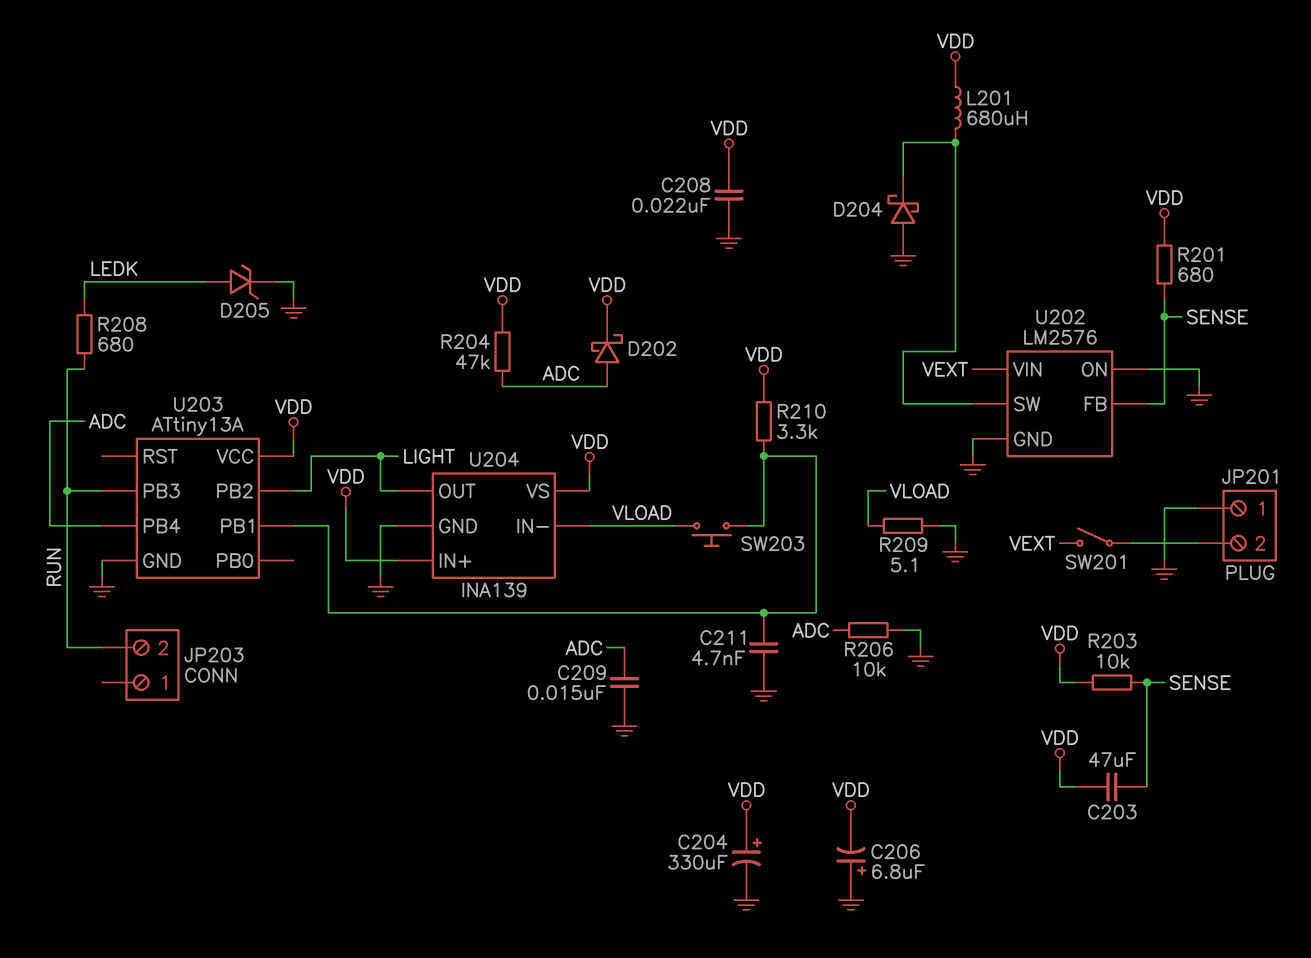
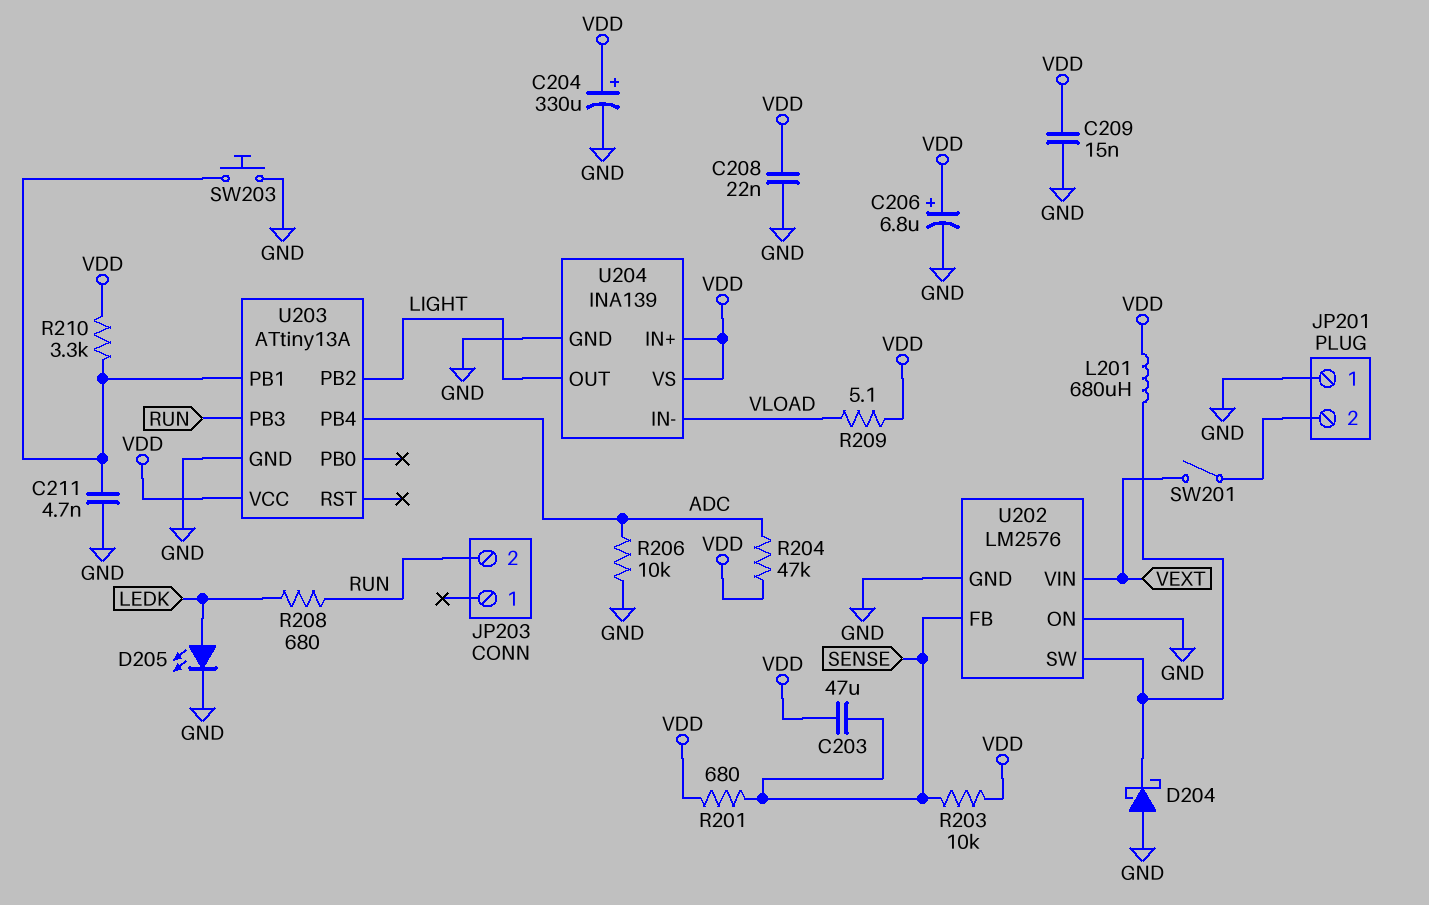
C206: 6.8uF (plus GND, minus VDD) -> 6.8uF (plus VDD, minus GND)
C209: 15nF (ADC, GND) -> 15nF (GND, VDD)
D202: schottky (A ADC, K VDD) -> none
D205: zener (A LEDK, K GND) -> LED (A LEDK, K GND)
R209: 5.1 (GND, VLOAD) -> 5.1 (VDD, VLOAD)
SW203: button (U203/PB1, VLOAD) -> button (GND, U203/PB1)

